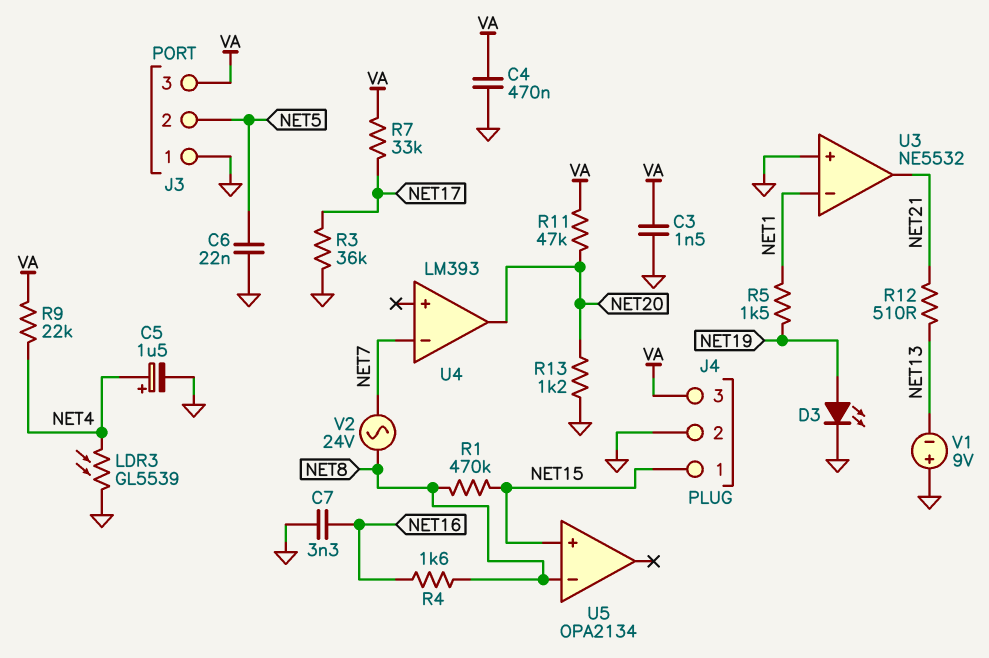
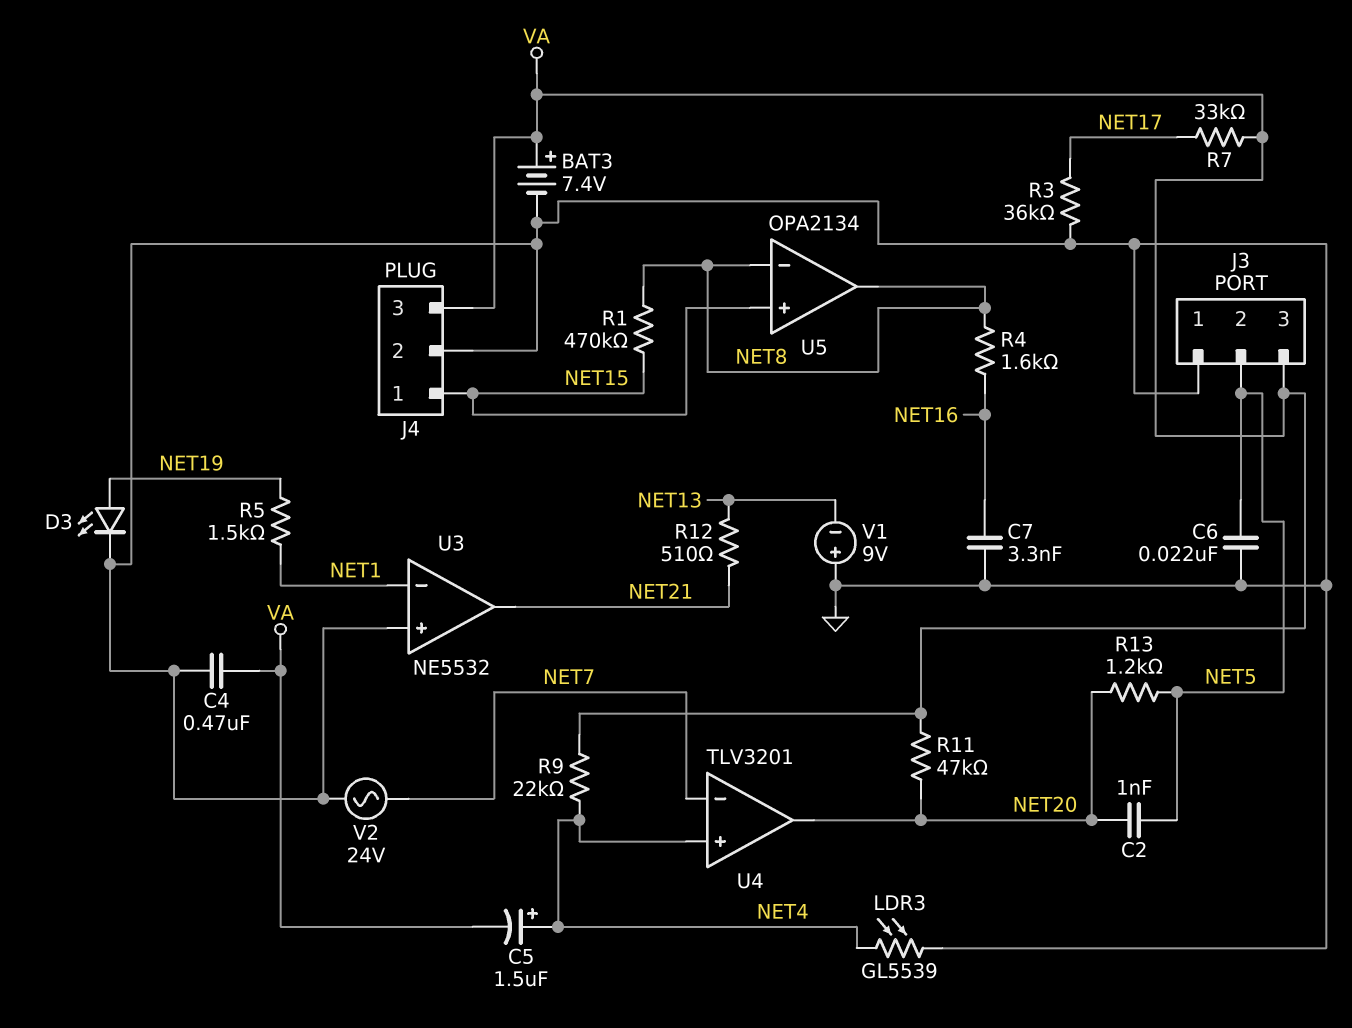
BAT3: none -> 7.4V (plus VA, minus GND)
C2: none -> 1nF (NET5, NET20)
C3: 1.5nF (GND, VA) -> none
C5: 1.5uF (plus NET4, minus GND) -> 1.5uF (plus NET4, minus VA)
R13: 1.2k (GND, NET20) -> 1.2k (NET5, NET20)
U4: LM393 -> TLV3201
U4 pin in+: none -> NET4
U5 pin out: none -> NET8
V2: AC 24V (NET7, NET8) -> AC 24V (GND, NET7)

